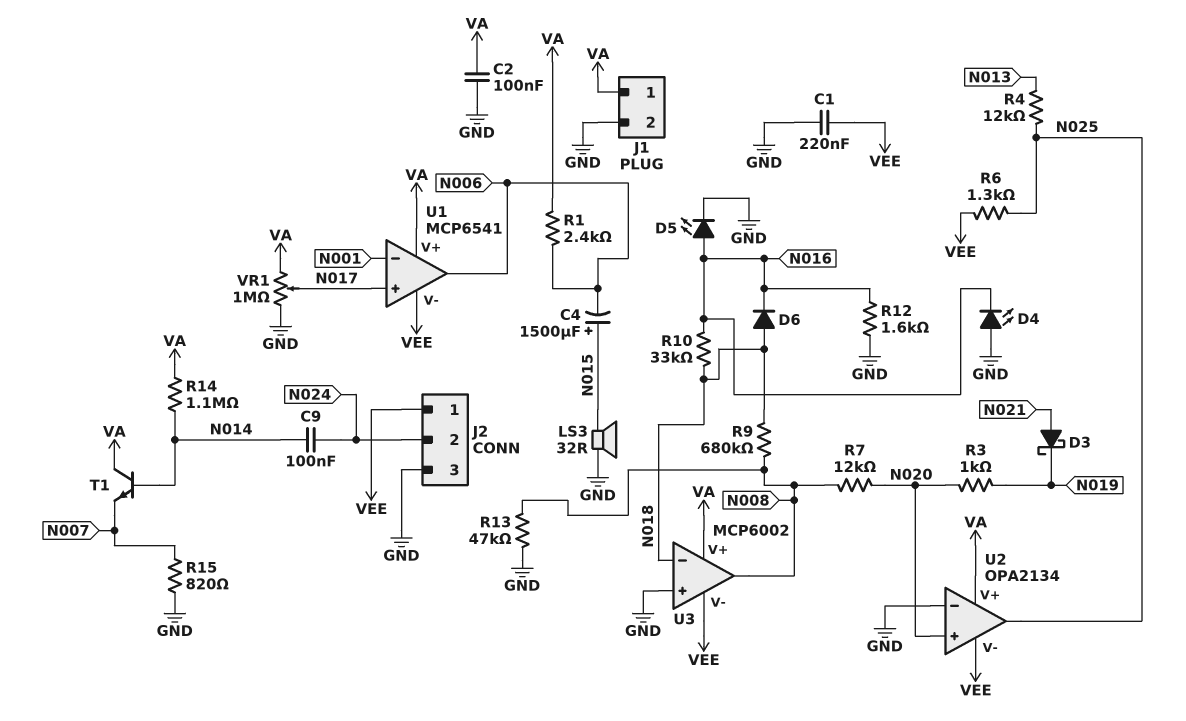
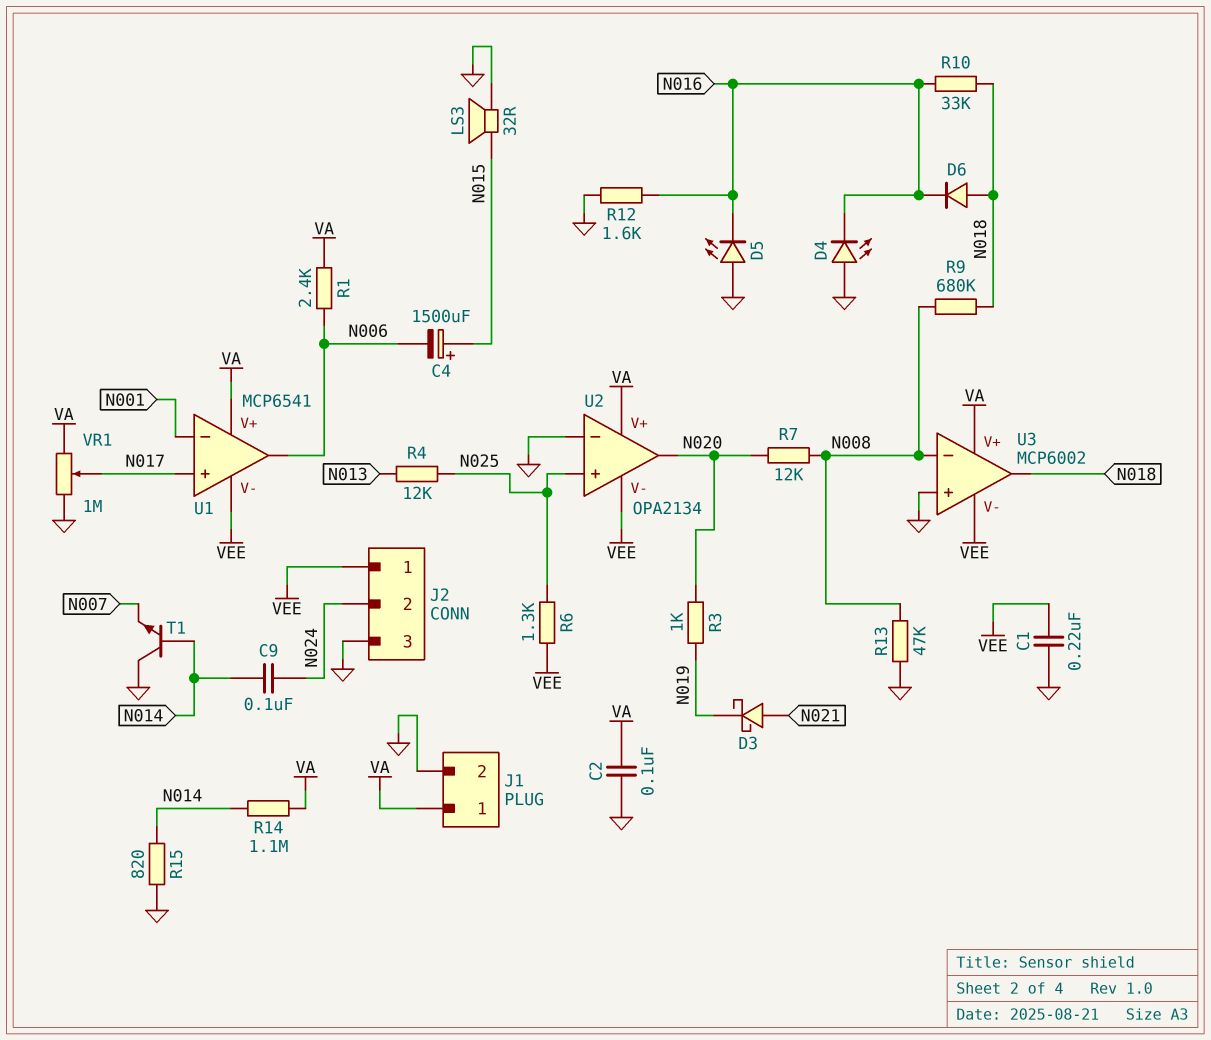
D5: LED (A N016, K GND) -> LED (A GND, K N016)
R15: 820 (GND, N007) -> 820 (GND, N014)
T1: NPN (B N014, C VA, E N007) -> NPN (B N014, C GND, E N007)
U2 pin in+: N020 -> N025
U2 pin out: N025 -> N020
U3 pin in-: N018 -> N008
U3 pin out: N008 -> N018

